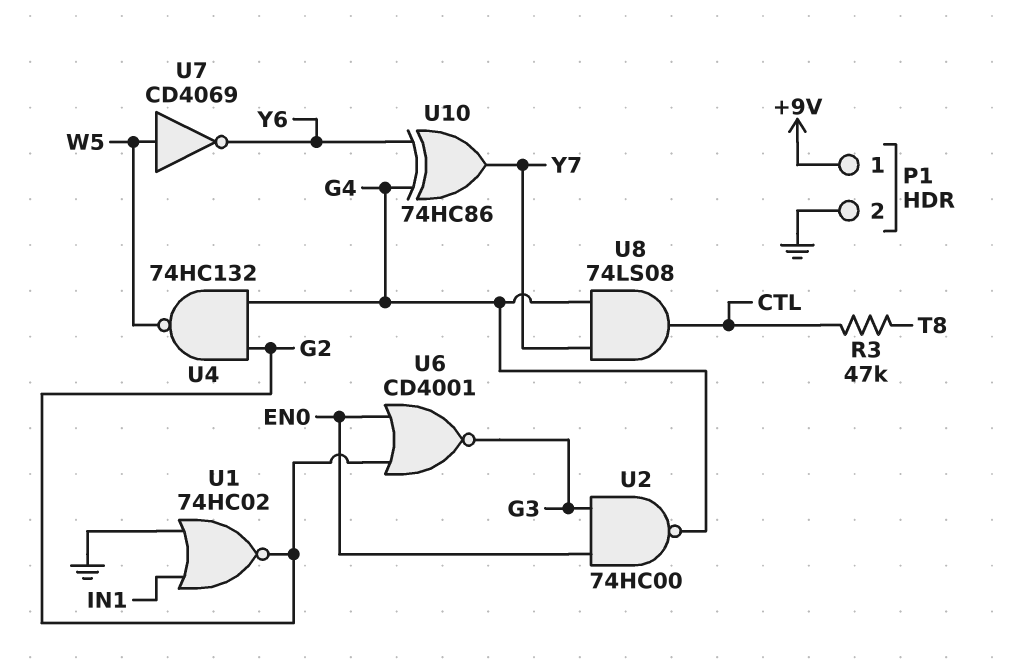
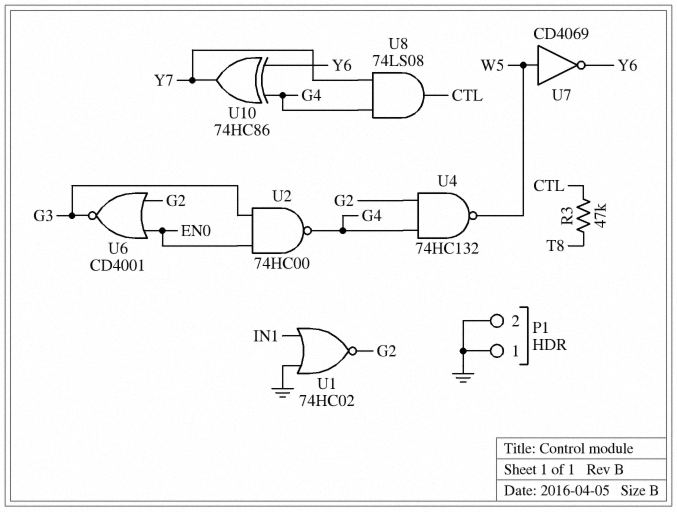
P1 pin 1: +9V -> GND

